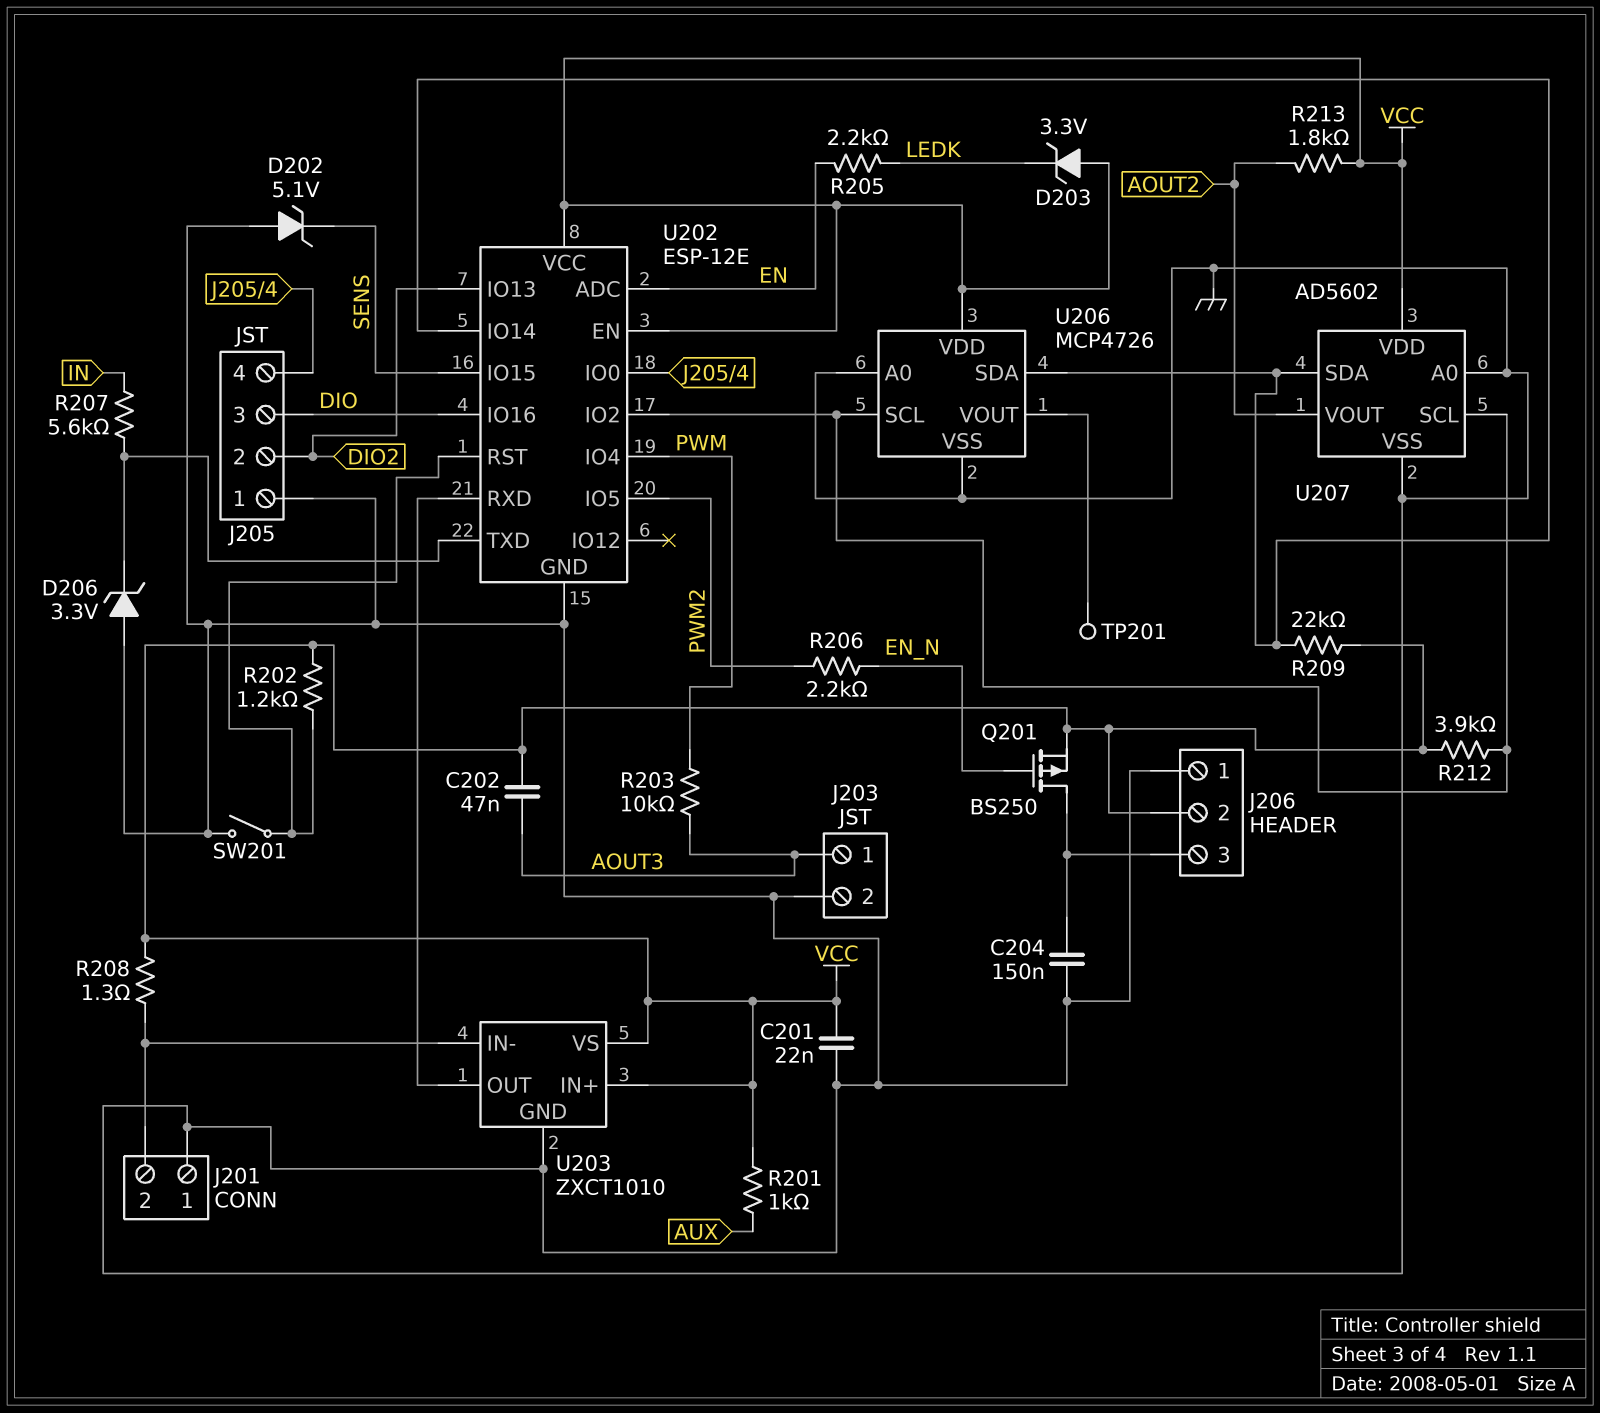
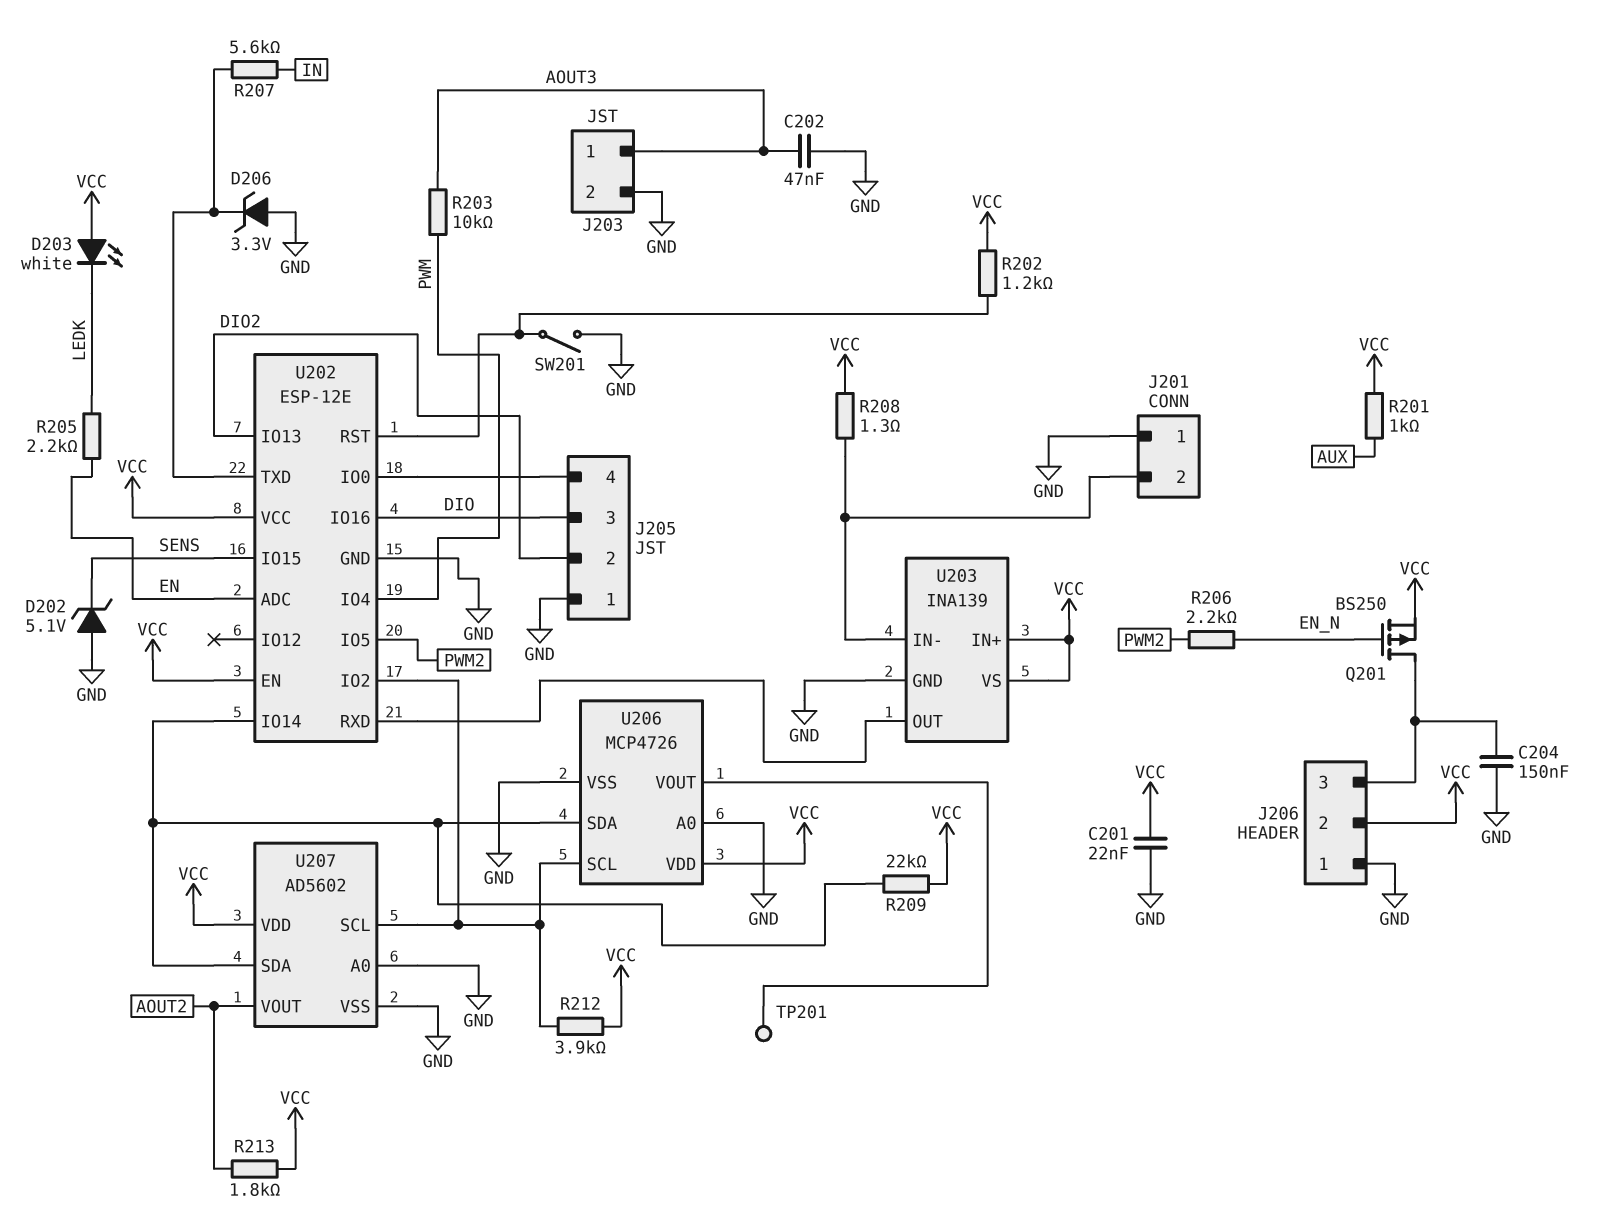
C202: 47nF (AOUT3, VCC) -> 47nF (AOUT3, GND)
D203: zener 3.3V (A VCC, K LEDK) -> LED white (A VCC, K LEDK)
U203: ZXCT1010 -> INA139

